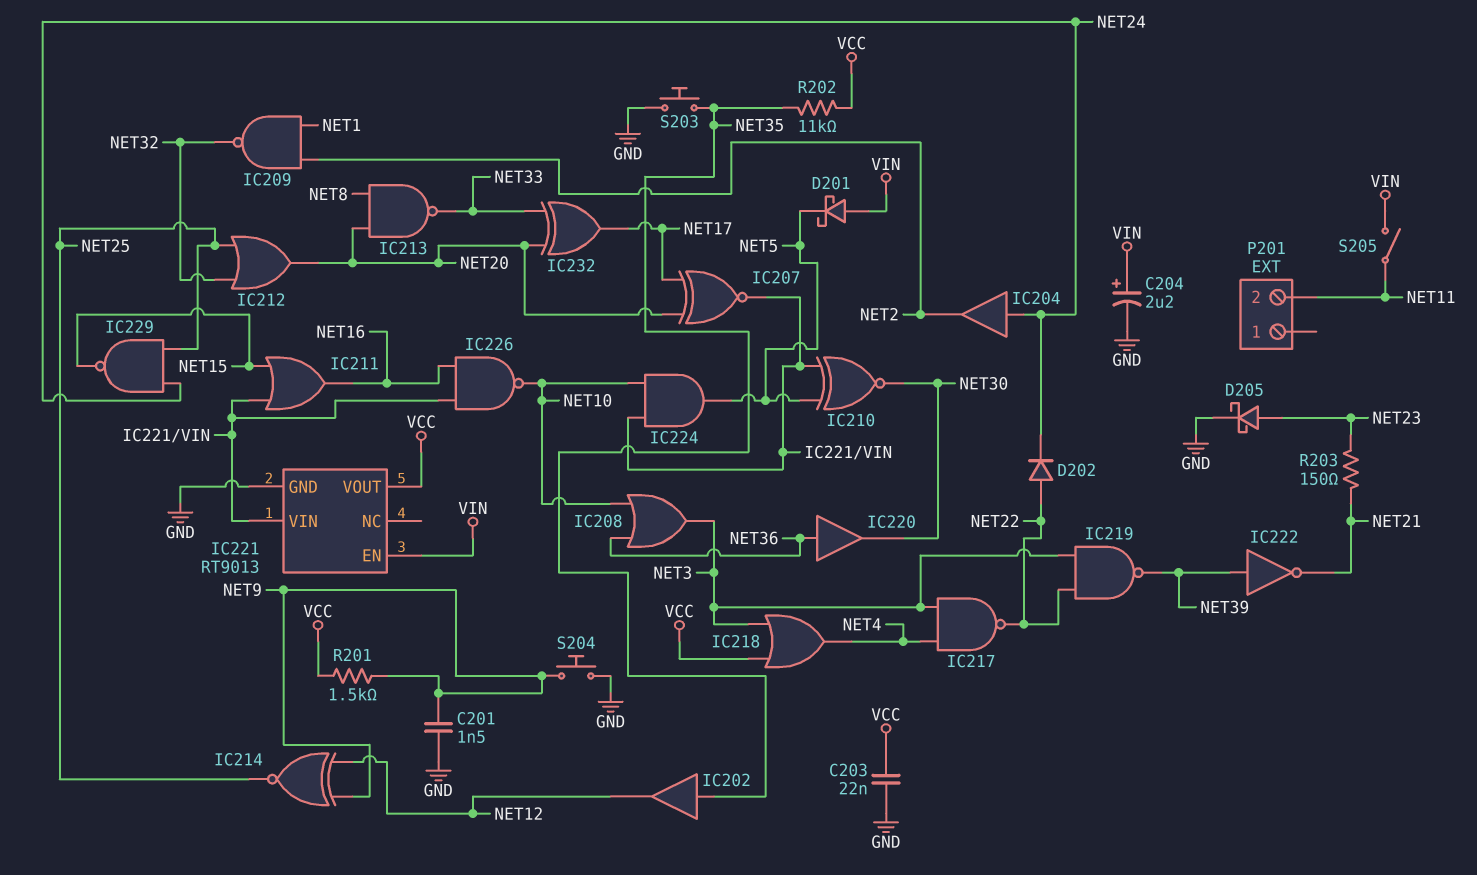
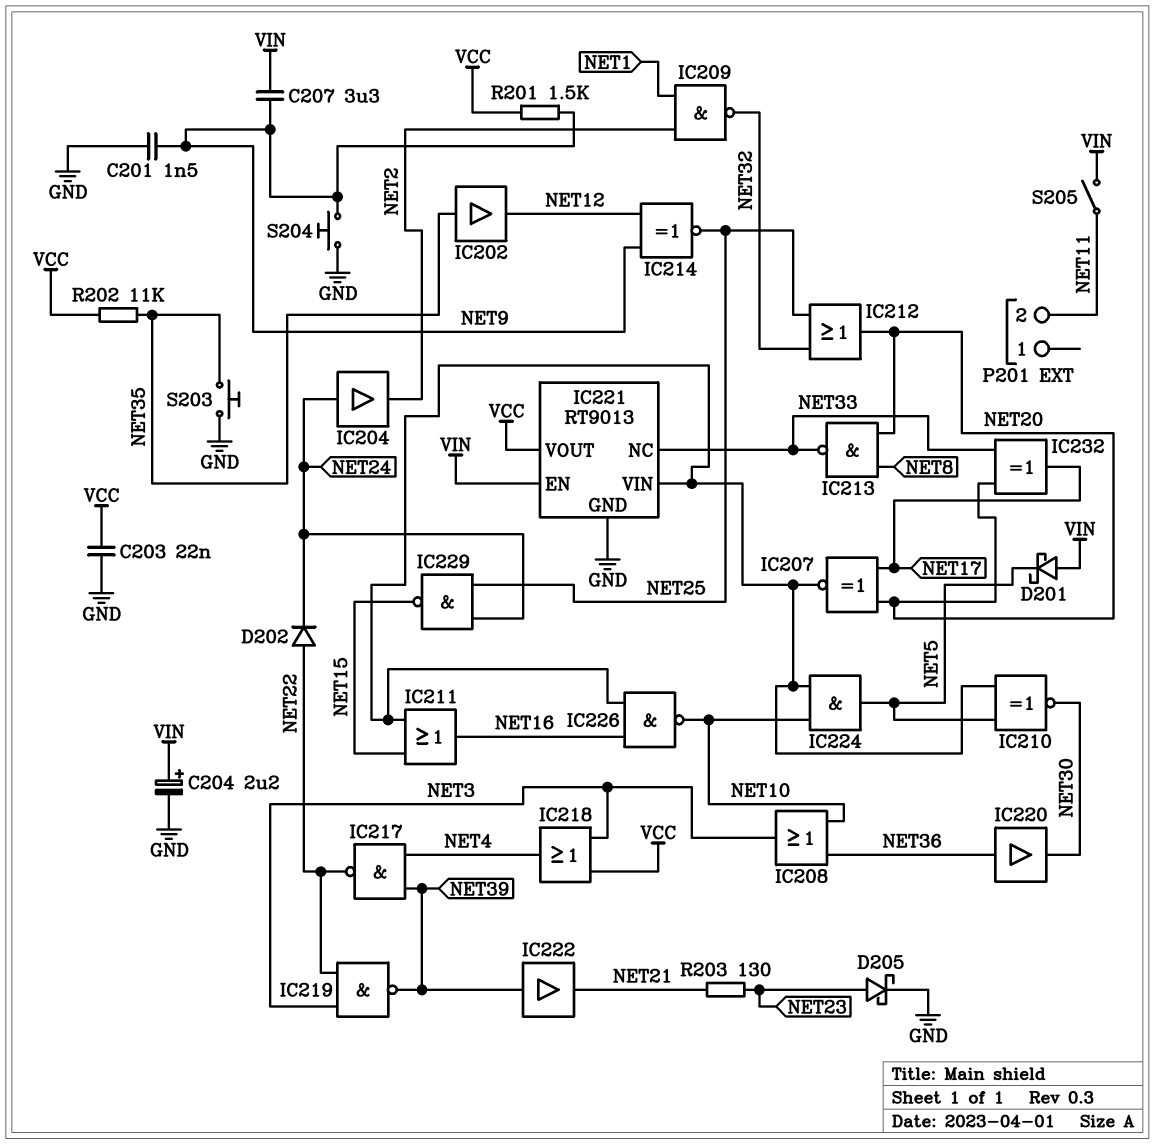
C207: none -> 3.3uF (NET9, VIN)
IC217: NAND (in NET3, in NET4, out NET22) -> NAND (in NET4, in NET39, out NET22)
IC221 pin NC: none -> NET33
IC222: NOT (in NET39, out NET21) -> buffer (in NET39, out NET21)
R203: 150 (NET21, NET23) -> 130 (NET21, NET23)

